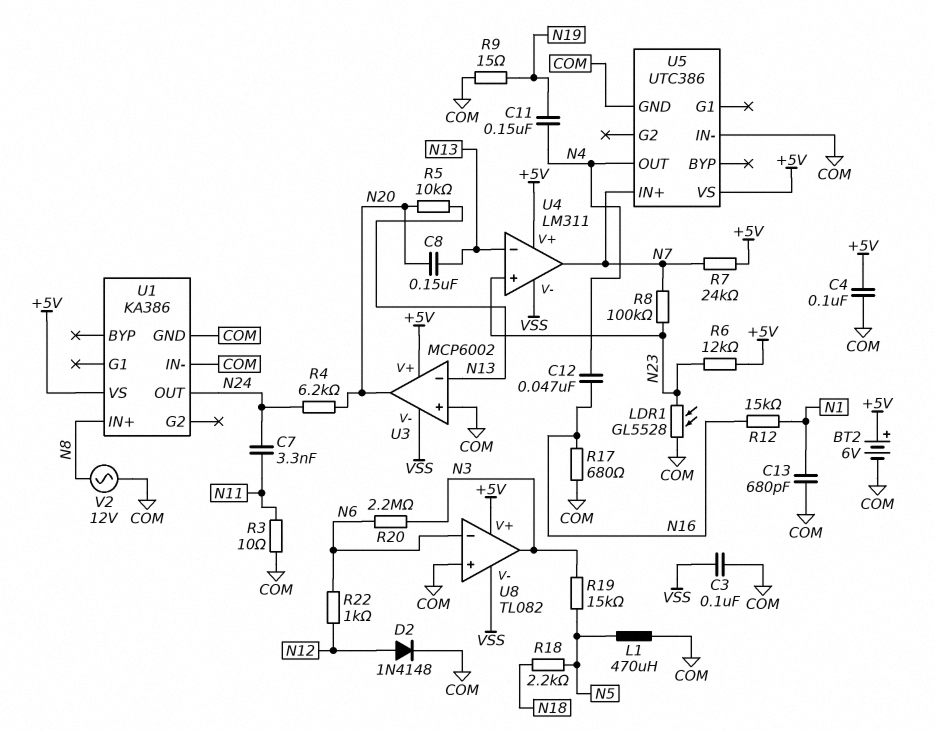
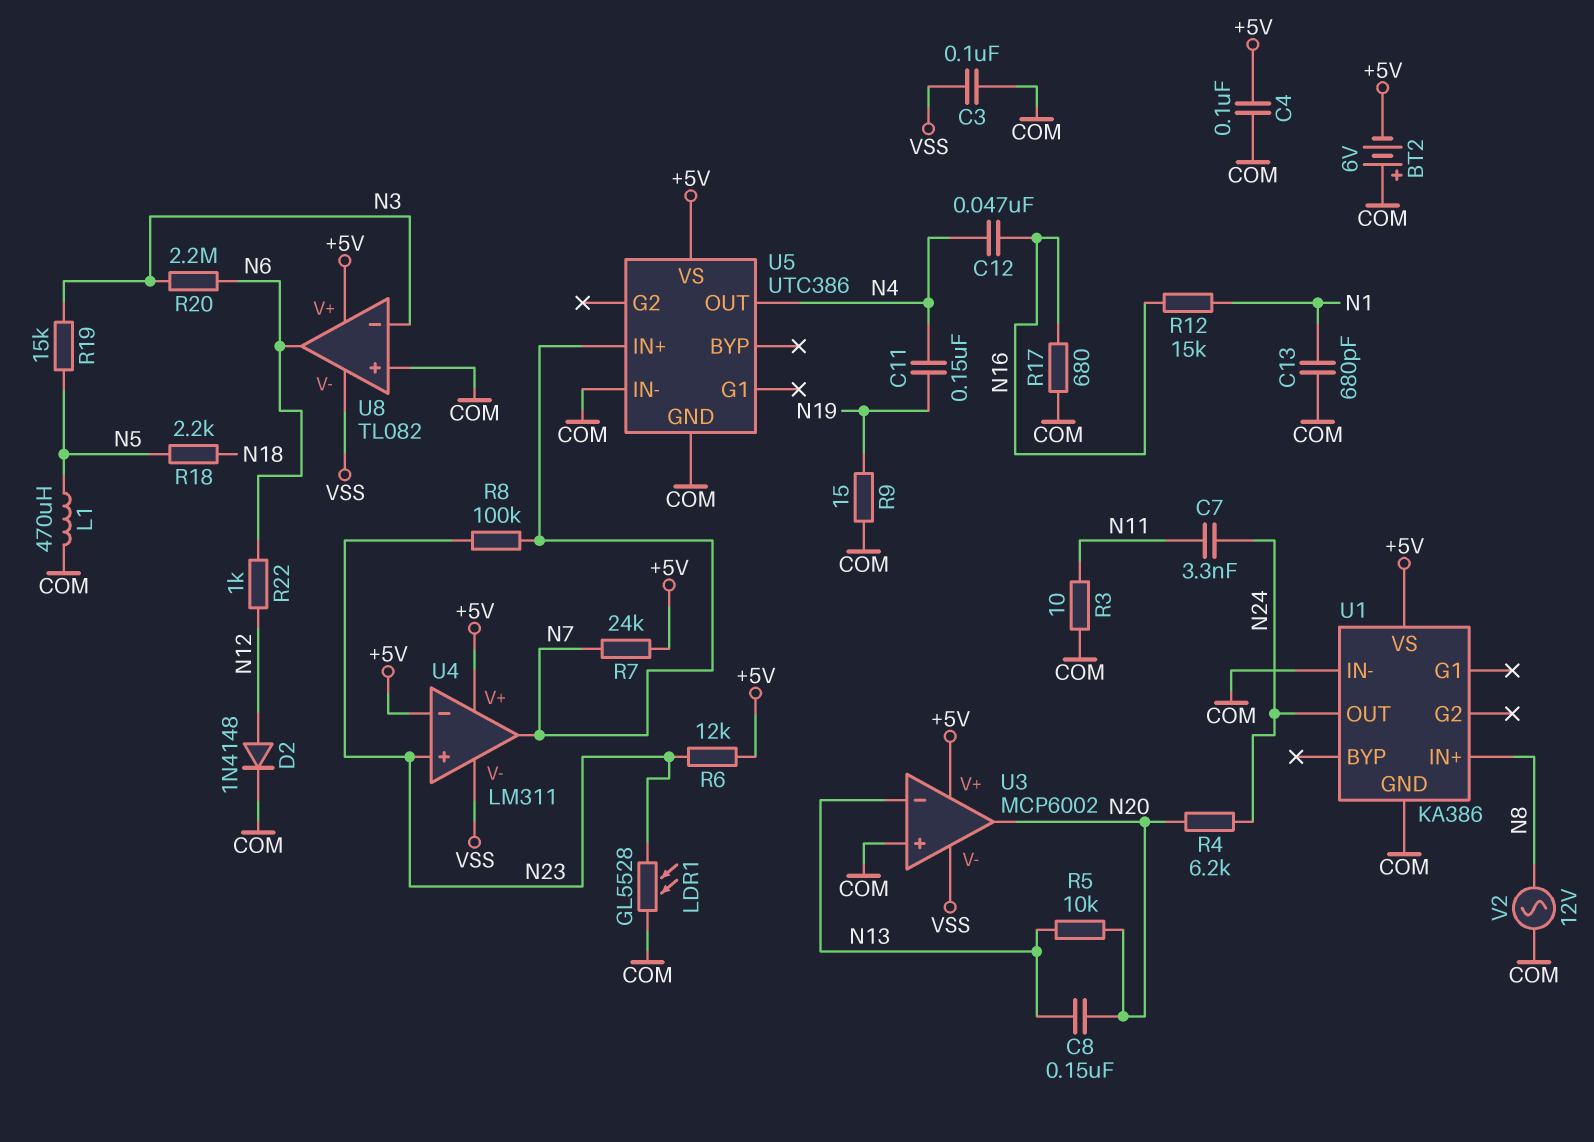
BT2: 6V (plus +5V, minus COM) -> 6V (plus COM, minus +5V)
U4 pin in-: N13 -> +5V
U8 pin in-: N6 -> N3
U8 pin out: N3 -> N6

